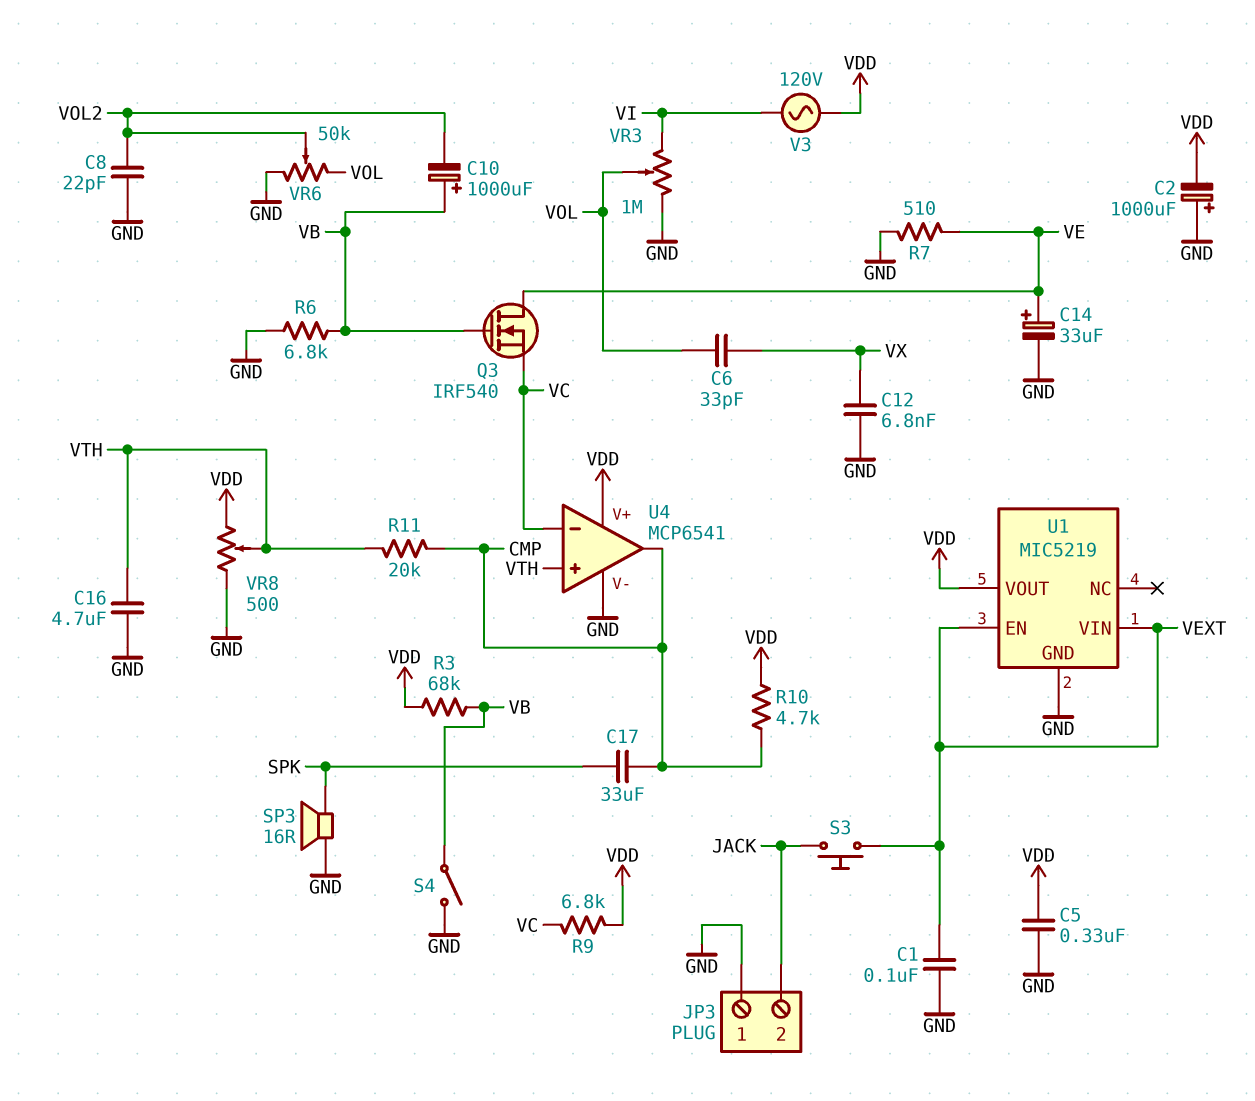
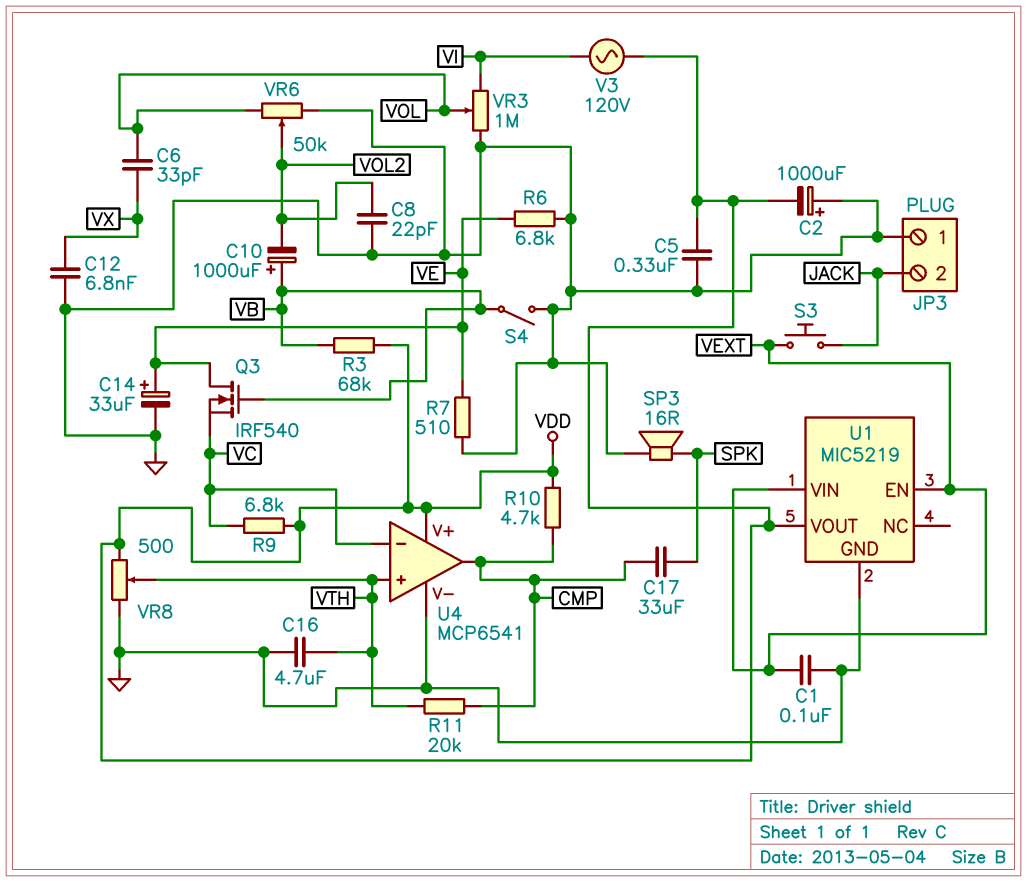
R6: 6.8k (GND, VB) -> 6.8k (GND, VE)

